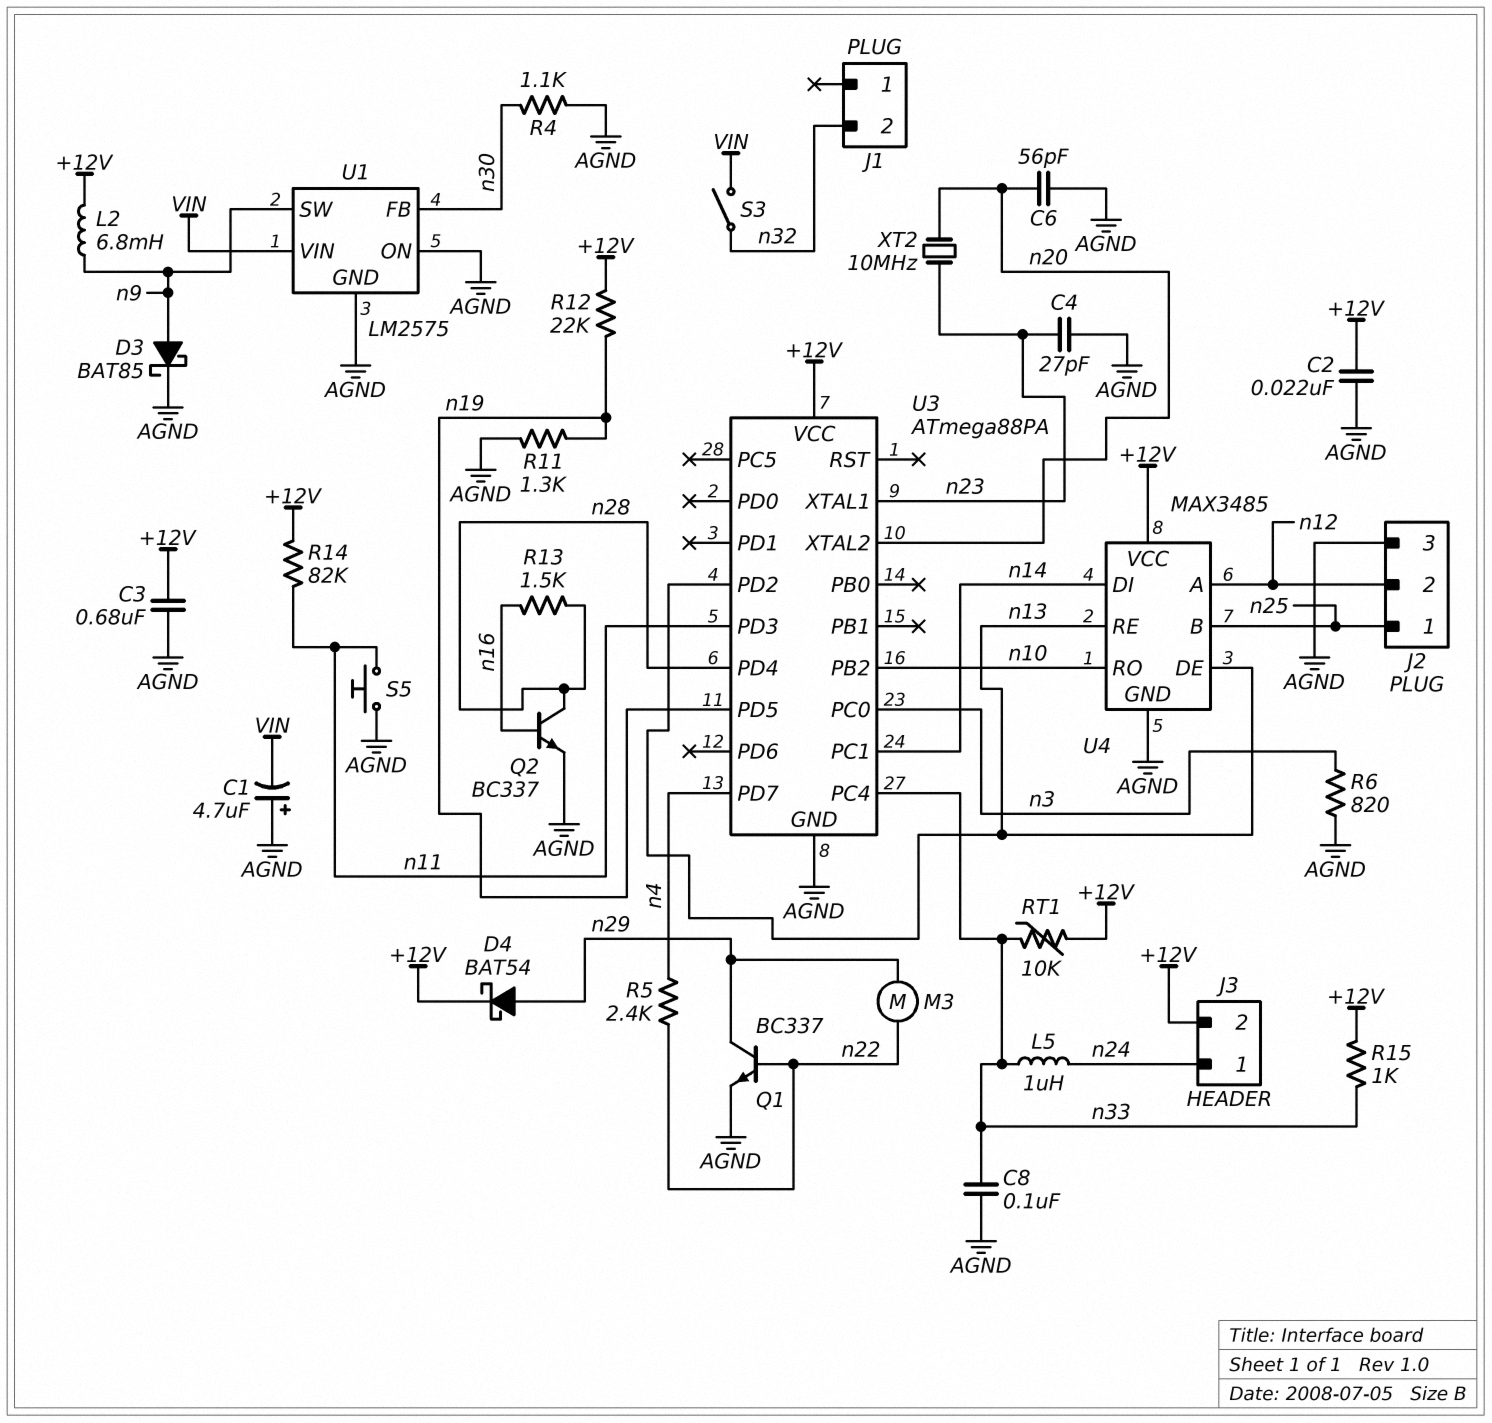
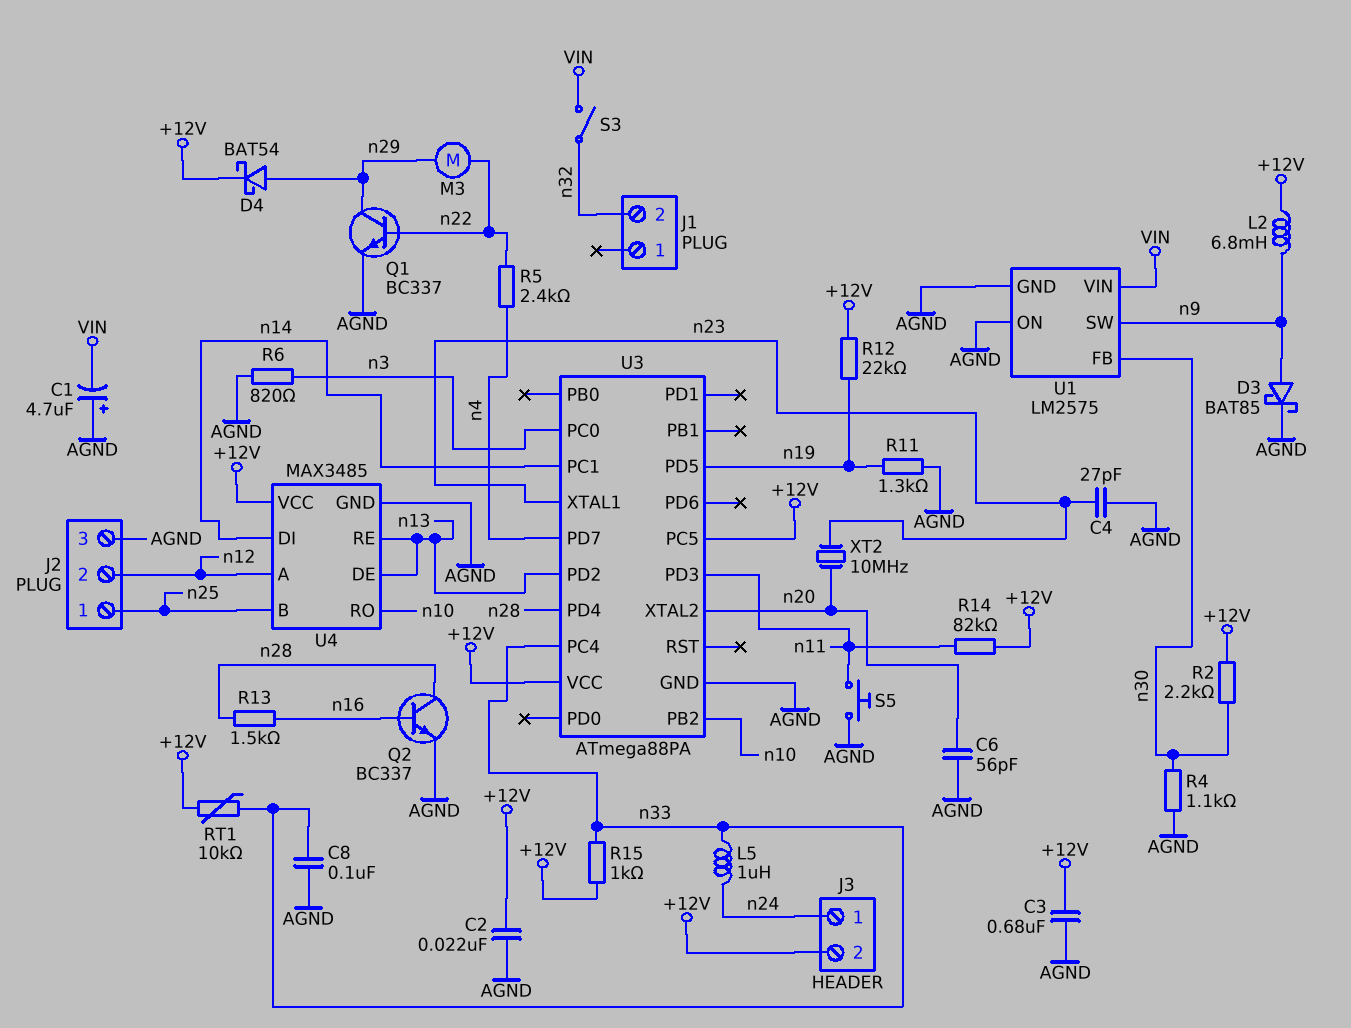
R2: none -> 2.2k (+12V, n30)
U3 pin PC5: none -> +12V

